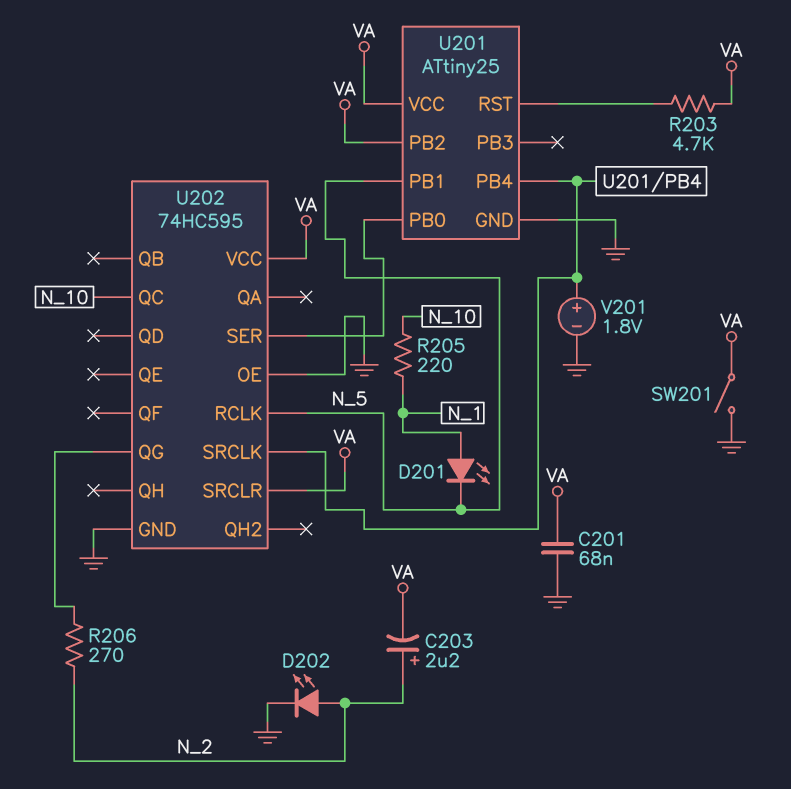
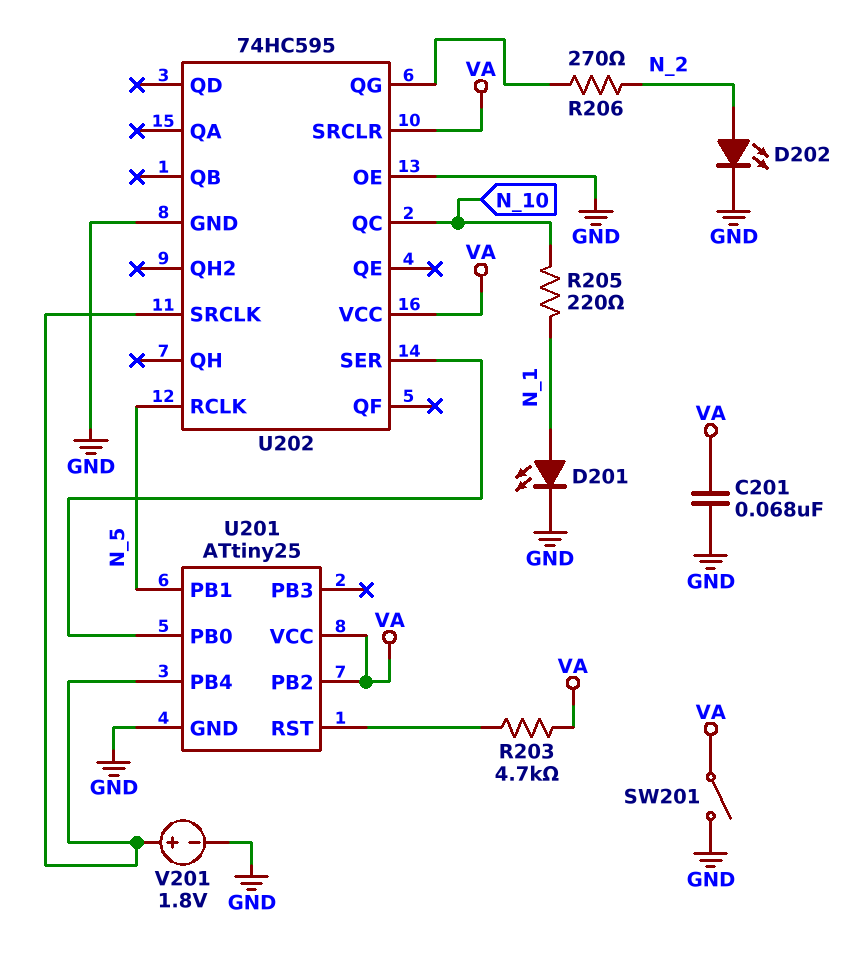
C203: 2.2uF (plus N_2, minus VA) -> none
D201: LED (A N_1, K N_5) -> LED (A N_1, K GND)

